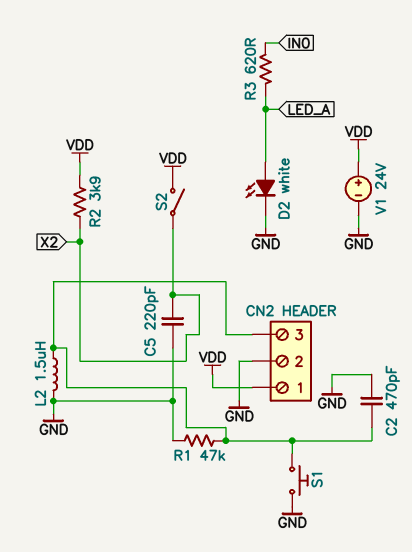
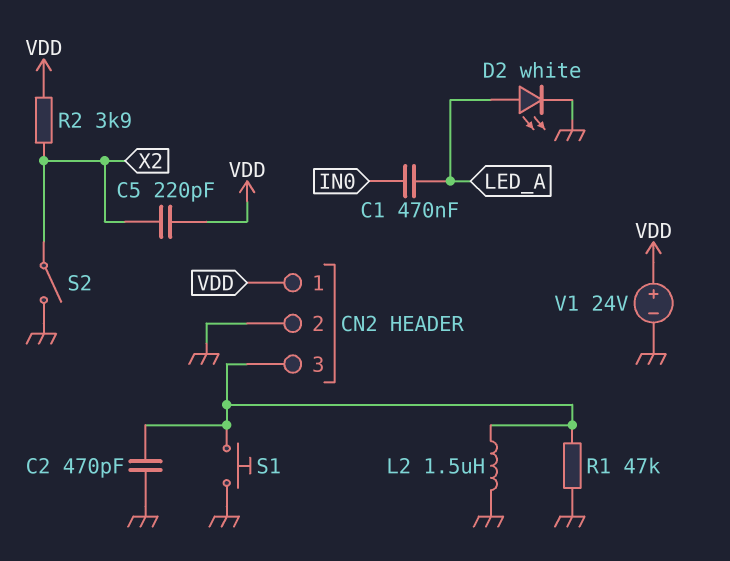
C1: none -> 470nF (IN0, LED_A)
C5: 220pF (GND, X2) -> 220pF (VDD, X2)
R3: 620 (IN0, LED_A) -> none
S2: switch (VDD, X2) -> switch (GND, X2)

